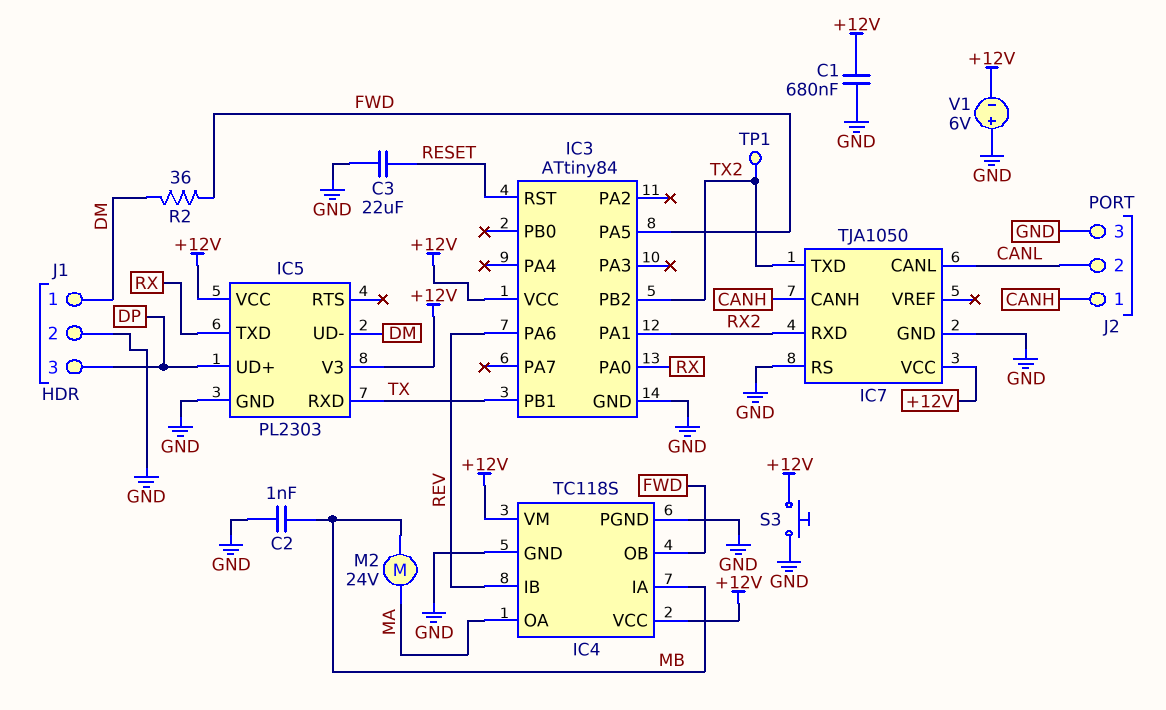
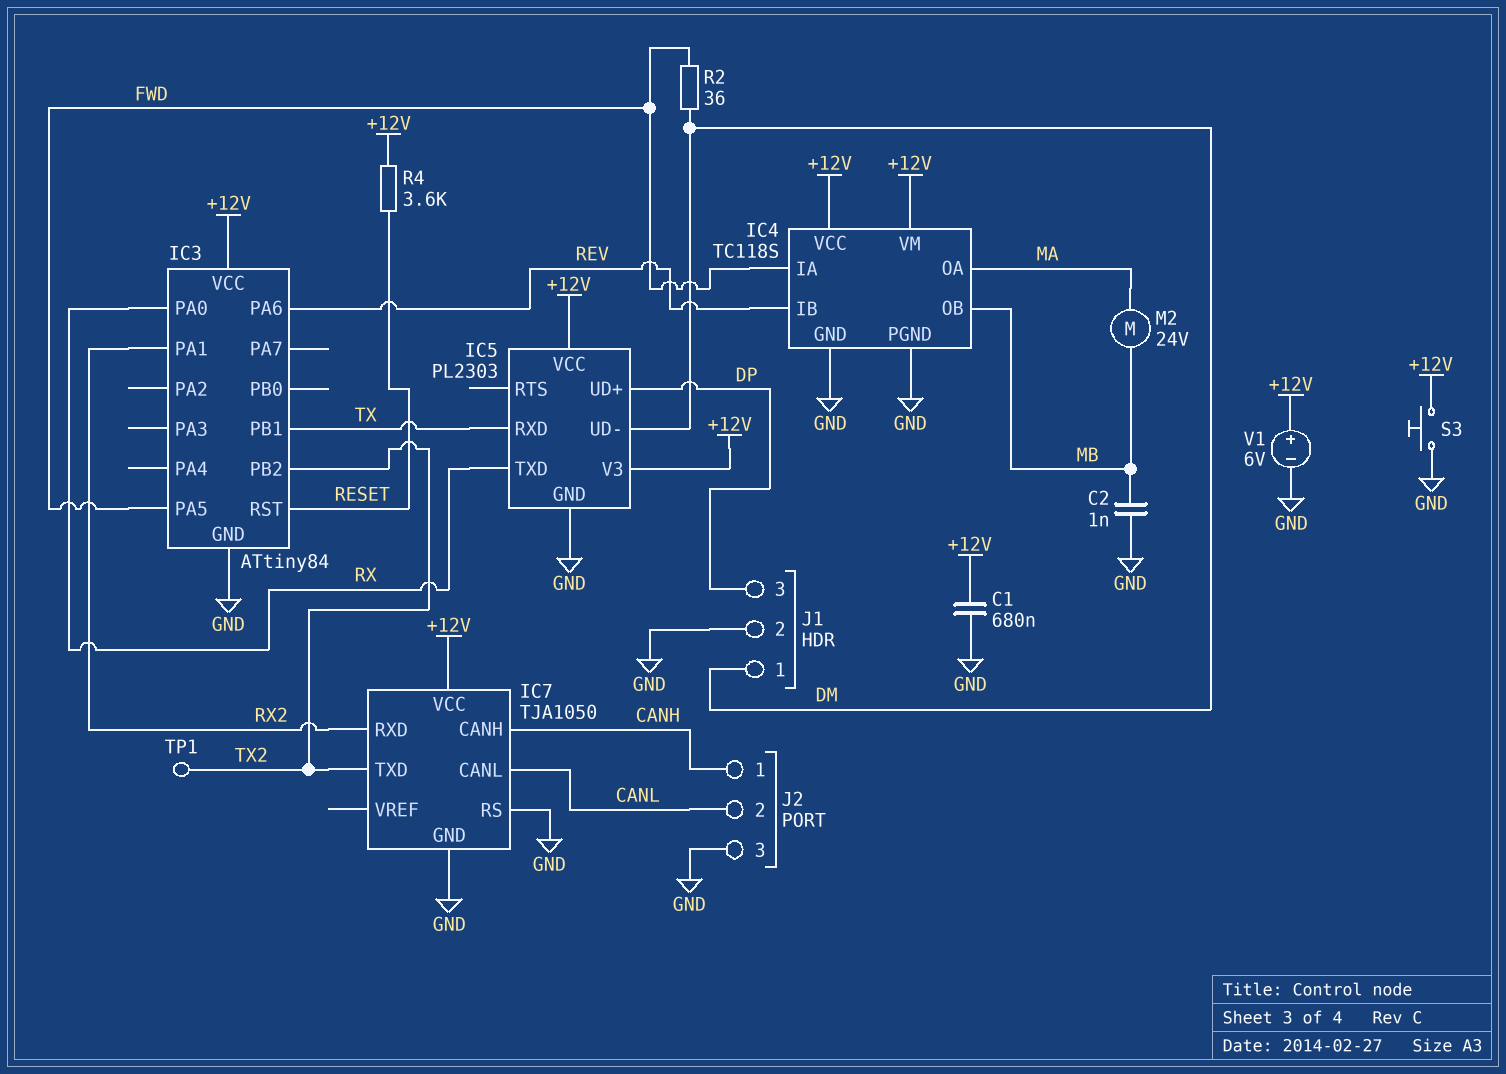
C3: 22uF (GND, RESET) -> none
IC4 pin IA: MB -> FWD
IC4 pin OB: FWD -> MB
R4: none -> 3.6k (+12V, RESET)
V1: 6V (plus GND, minus +12V) -> 6V (plus +12V, minus GND)

